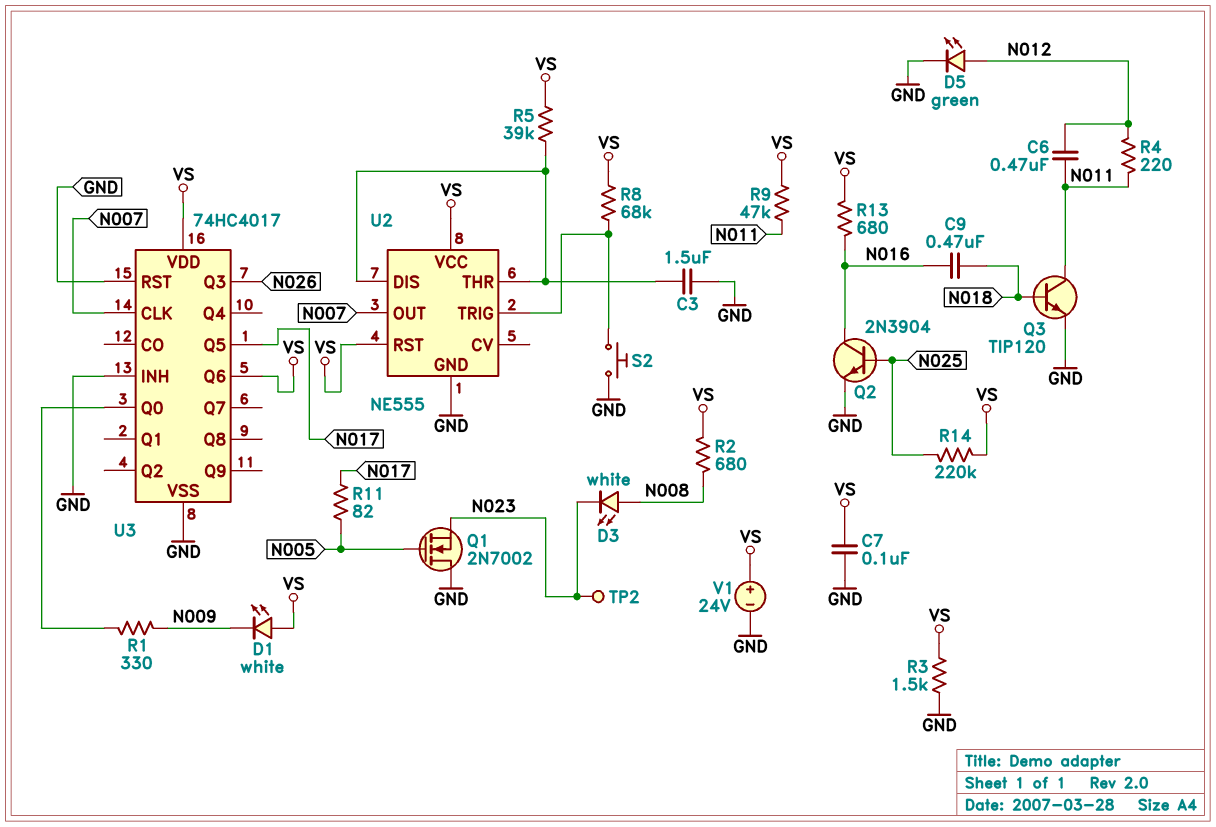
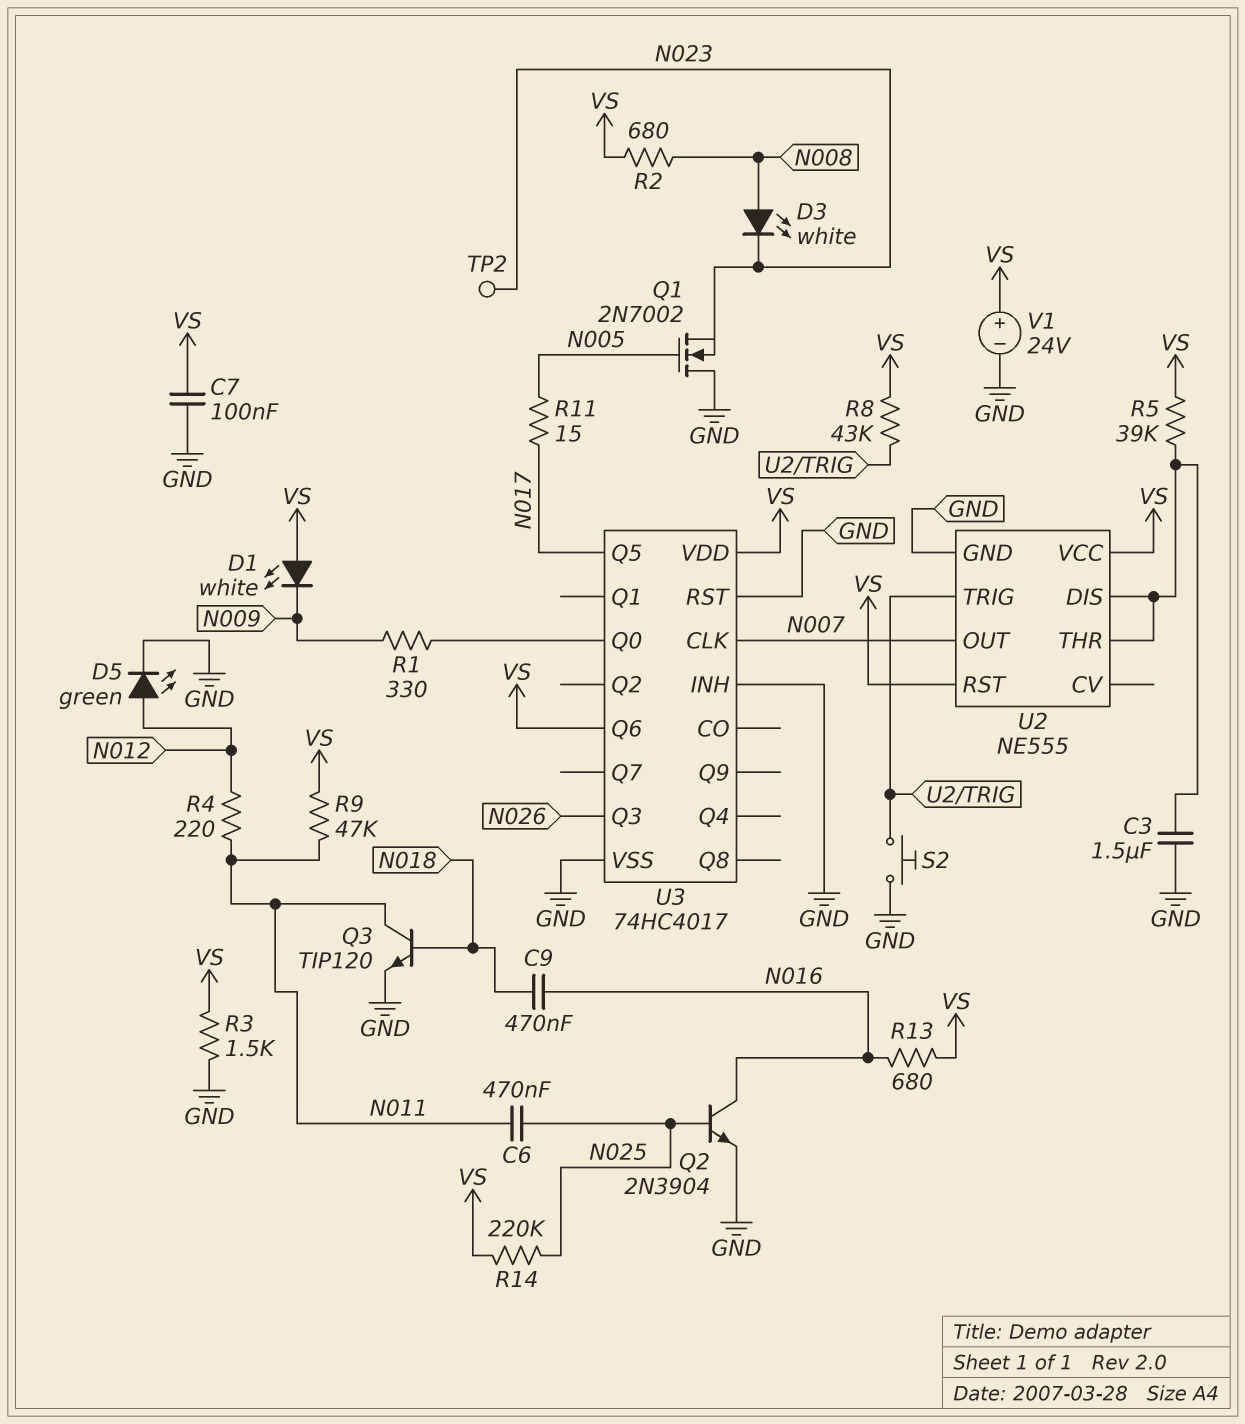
C6: 470nF (N011, N012) -> 470nF (N011, N025)
R8: 68k (U2/TRIG, VS) -> 43k (U2/TRIG, VS)
R11: 82 (N005, N017) -> 15 (N005, N017)

